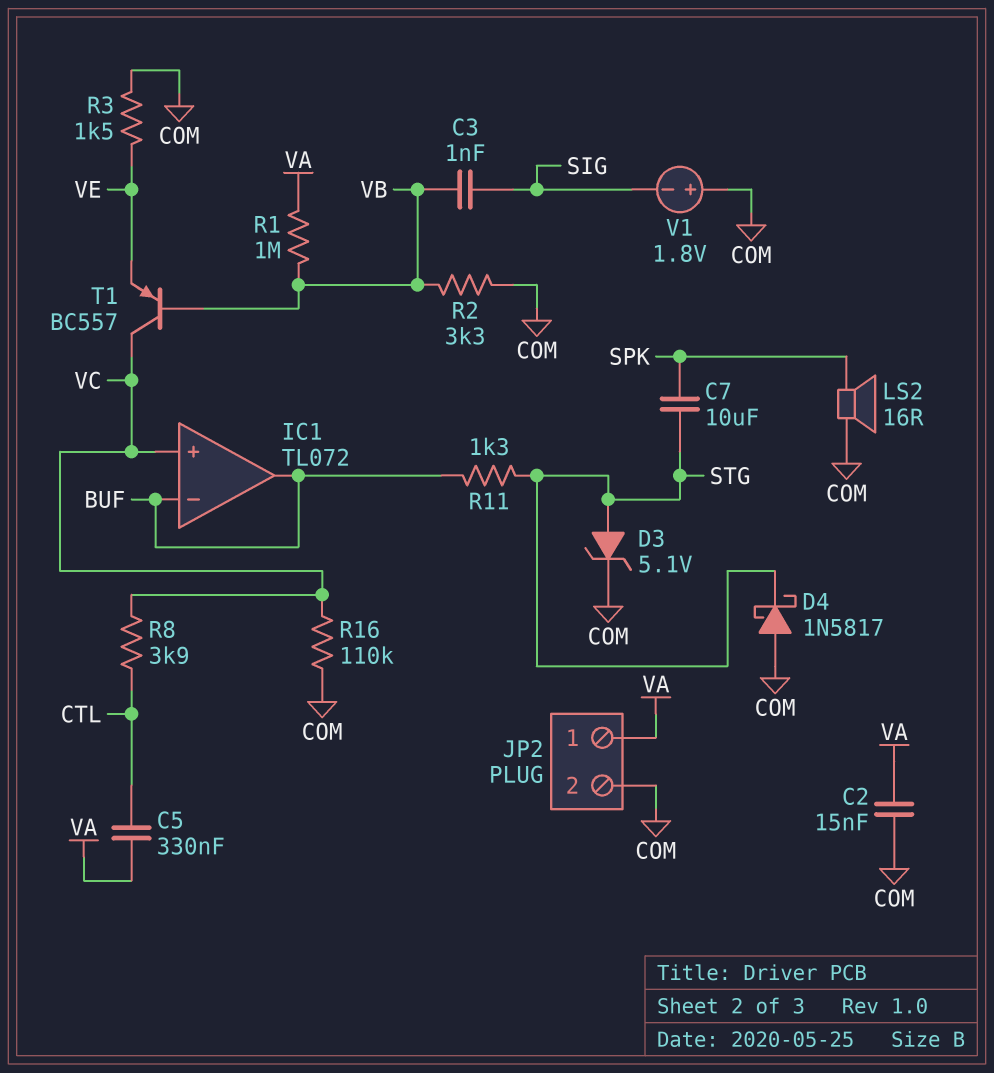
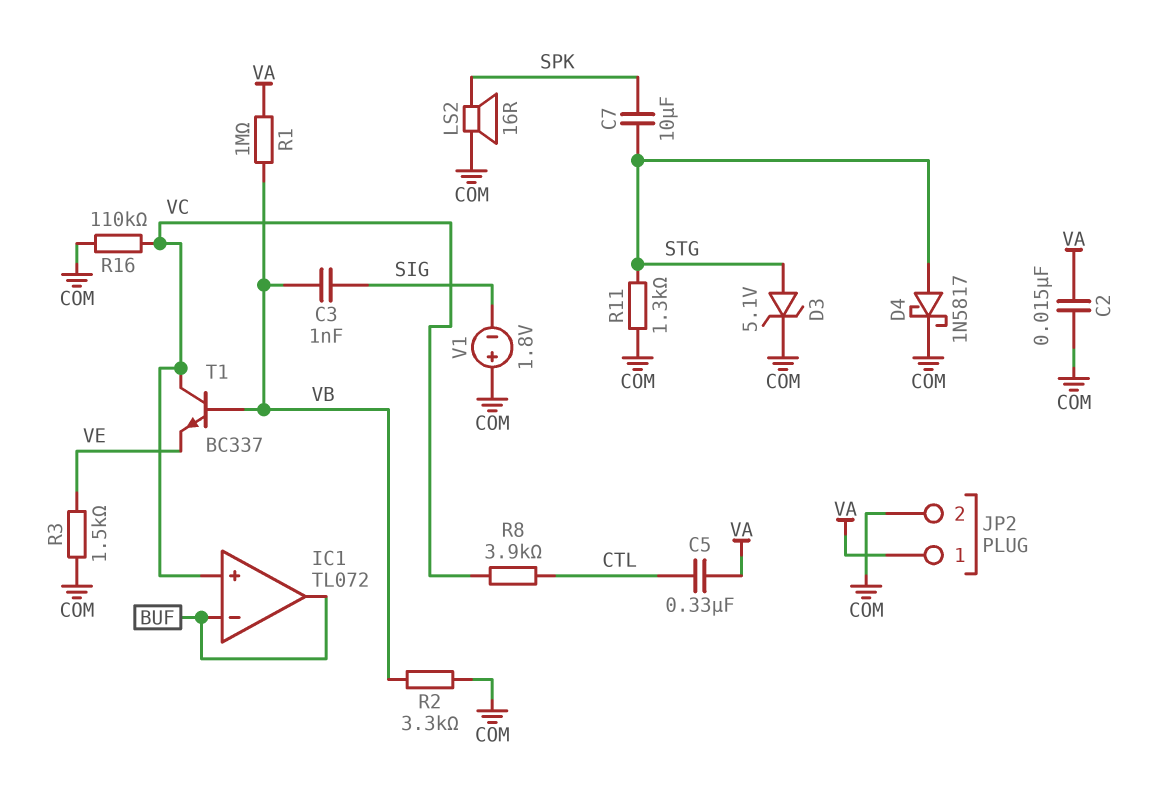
D4: schottky 1N5817 (A COM, K STG) -> schottky 1N5817 (A STG, K COM)
R11: 1.3k (BUF, STG) -> 1.3k (COM, STG)
T1: PNP BC557 (B VB, C VC, E VE) -> NPN BC337 (B VB, C VC, E VE)

